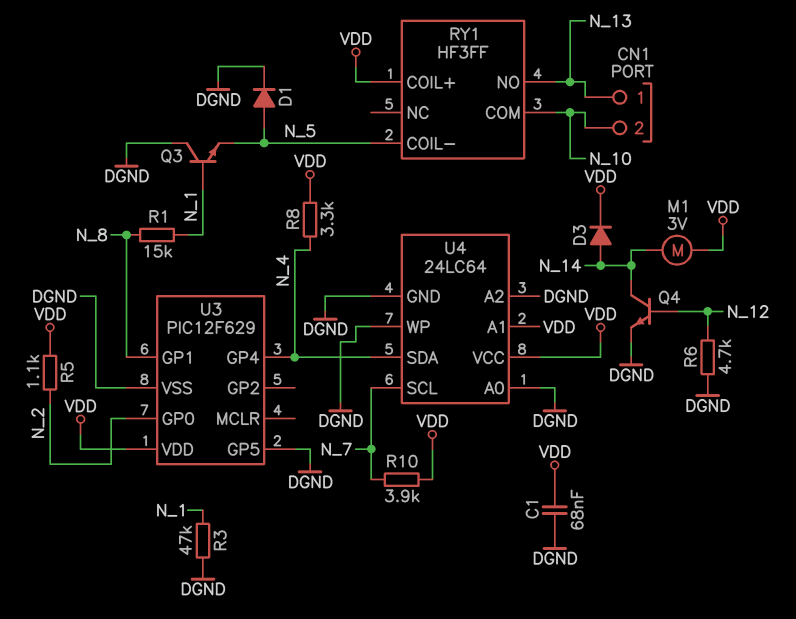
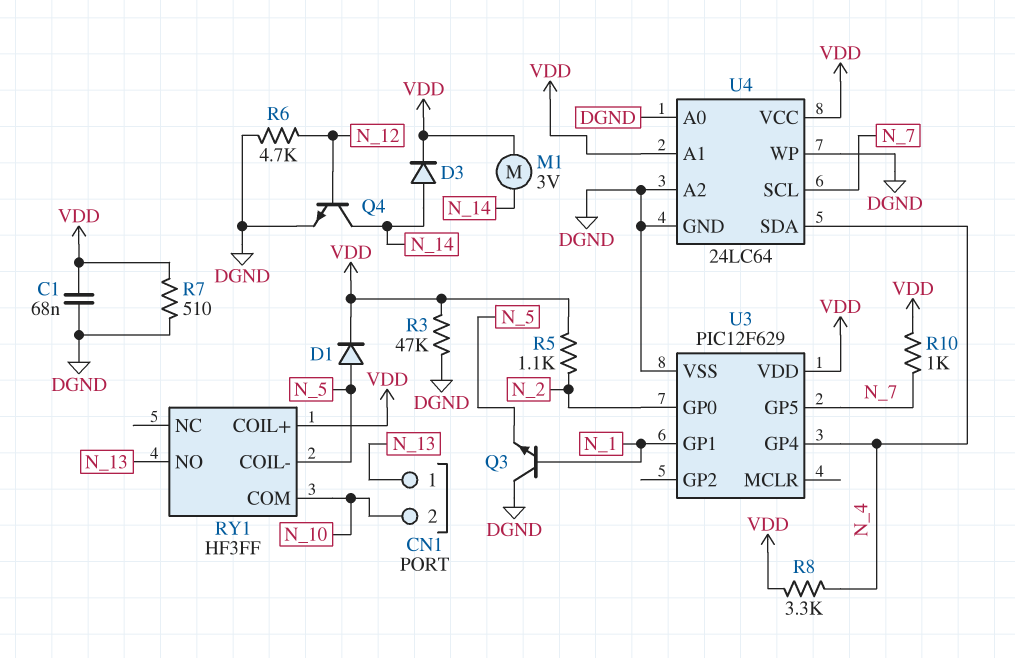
D1: diode (A N_5, K DGND) -> diode (A N_5, K VDD)
R1: 15k (N_1, N_8) -> none
R3: 47k (DGND, N_1) -> 47k (DGND, VDD)
R7: none -> 510 (DGND, VDD)
R10: 3.9k (N_7, VDD) -> 1k (N_7, VDD)
U3 pin GP1: N_8 -> N_1
U3 pin GP5: DGND -> N_7

